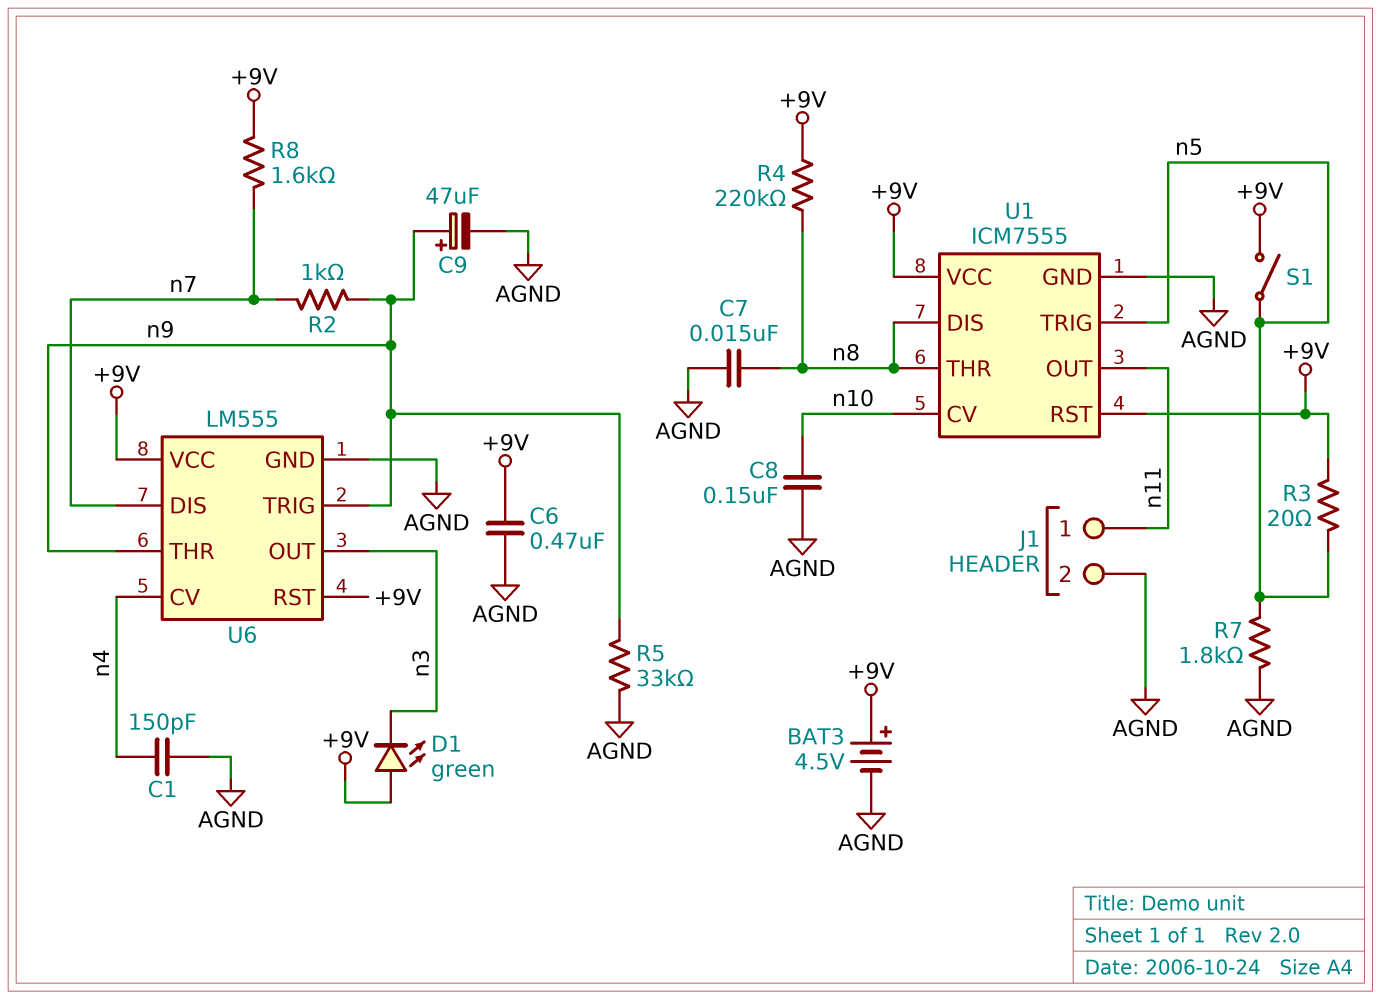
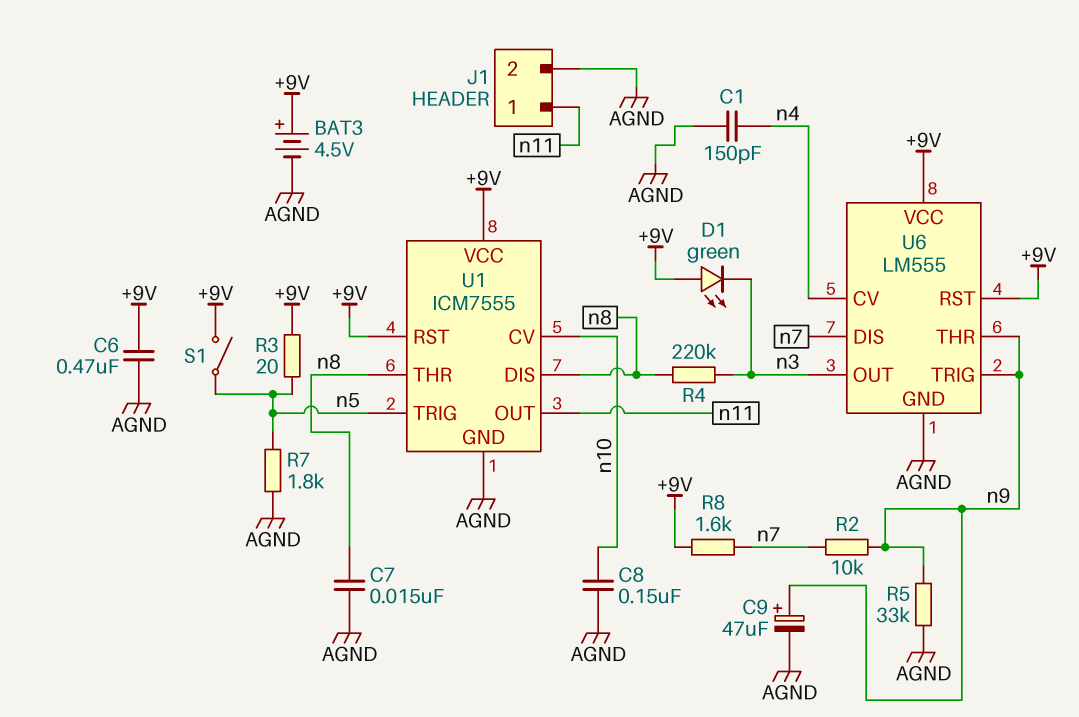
R2: 1k (n7, n9) -> 10k (n7, n9)
R4: 220k (+9V, n8) -> 220k (n3, n8)

